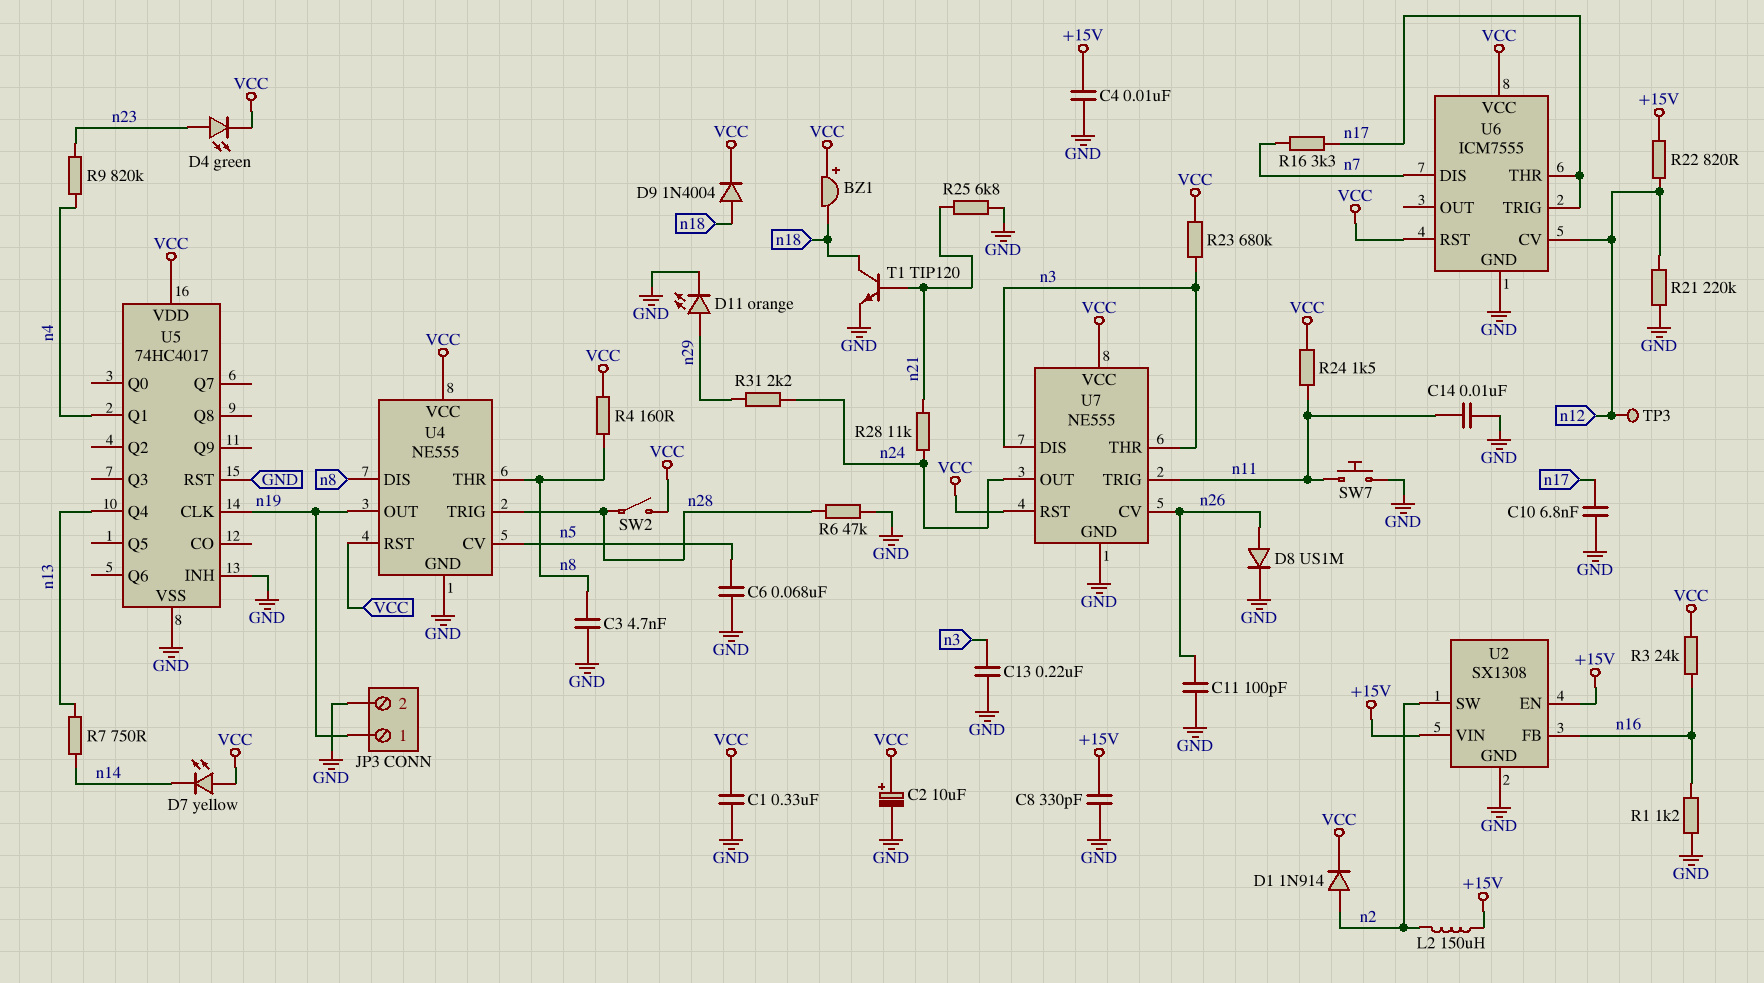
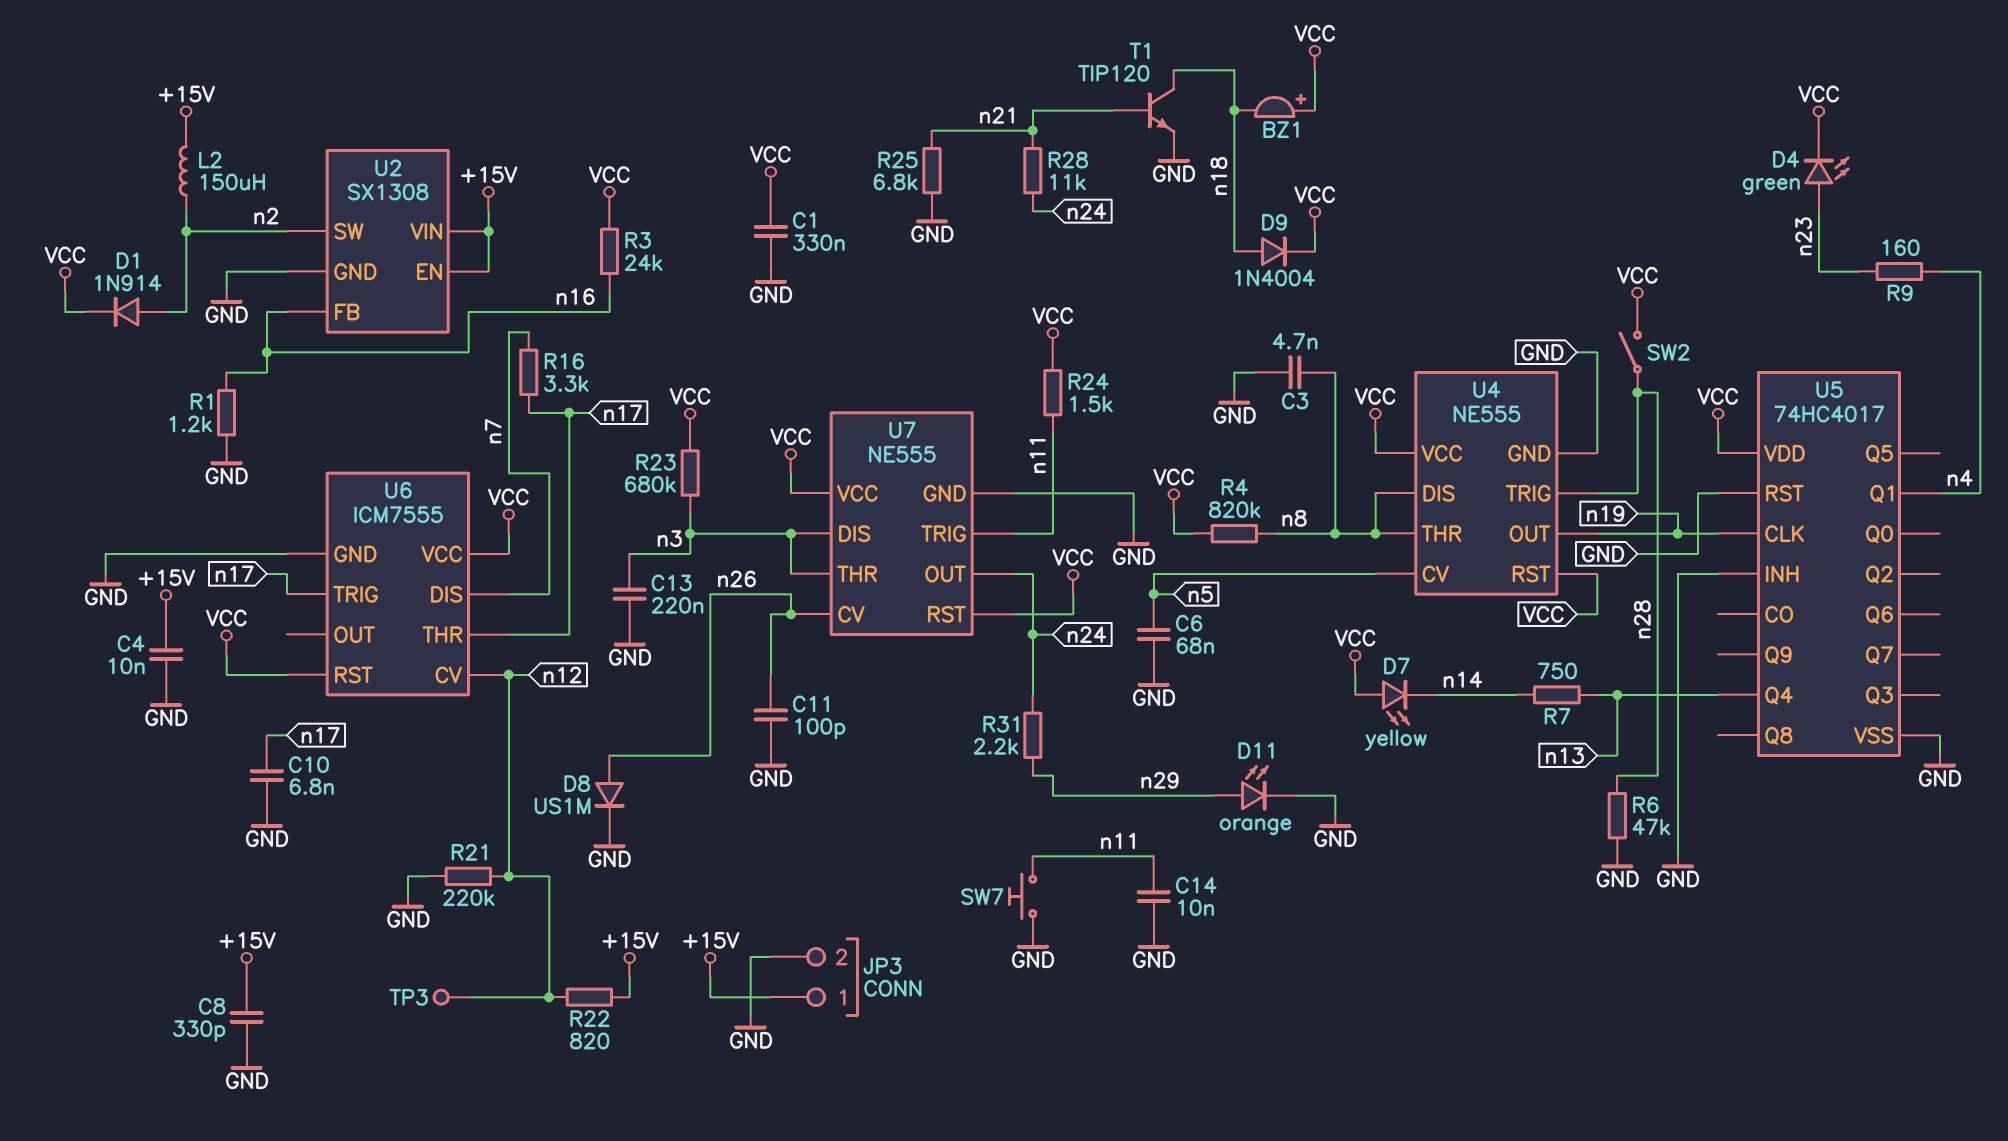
C2: 10uF (plus VCC, minus GND) -> none
JP3 pin 1: n19 -> +15V
R4: 160 (VCC, n8) -> 820k (VCC, n8)
R9: 820k (n4, n23) -> 160 (n4, n23)

